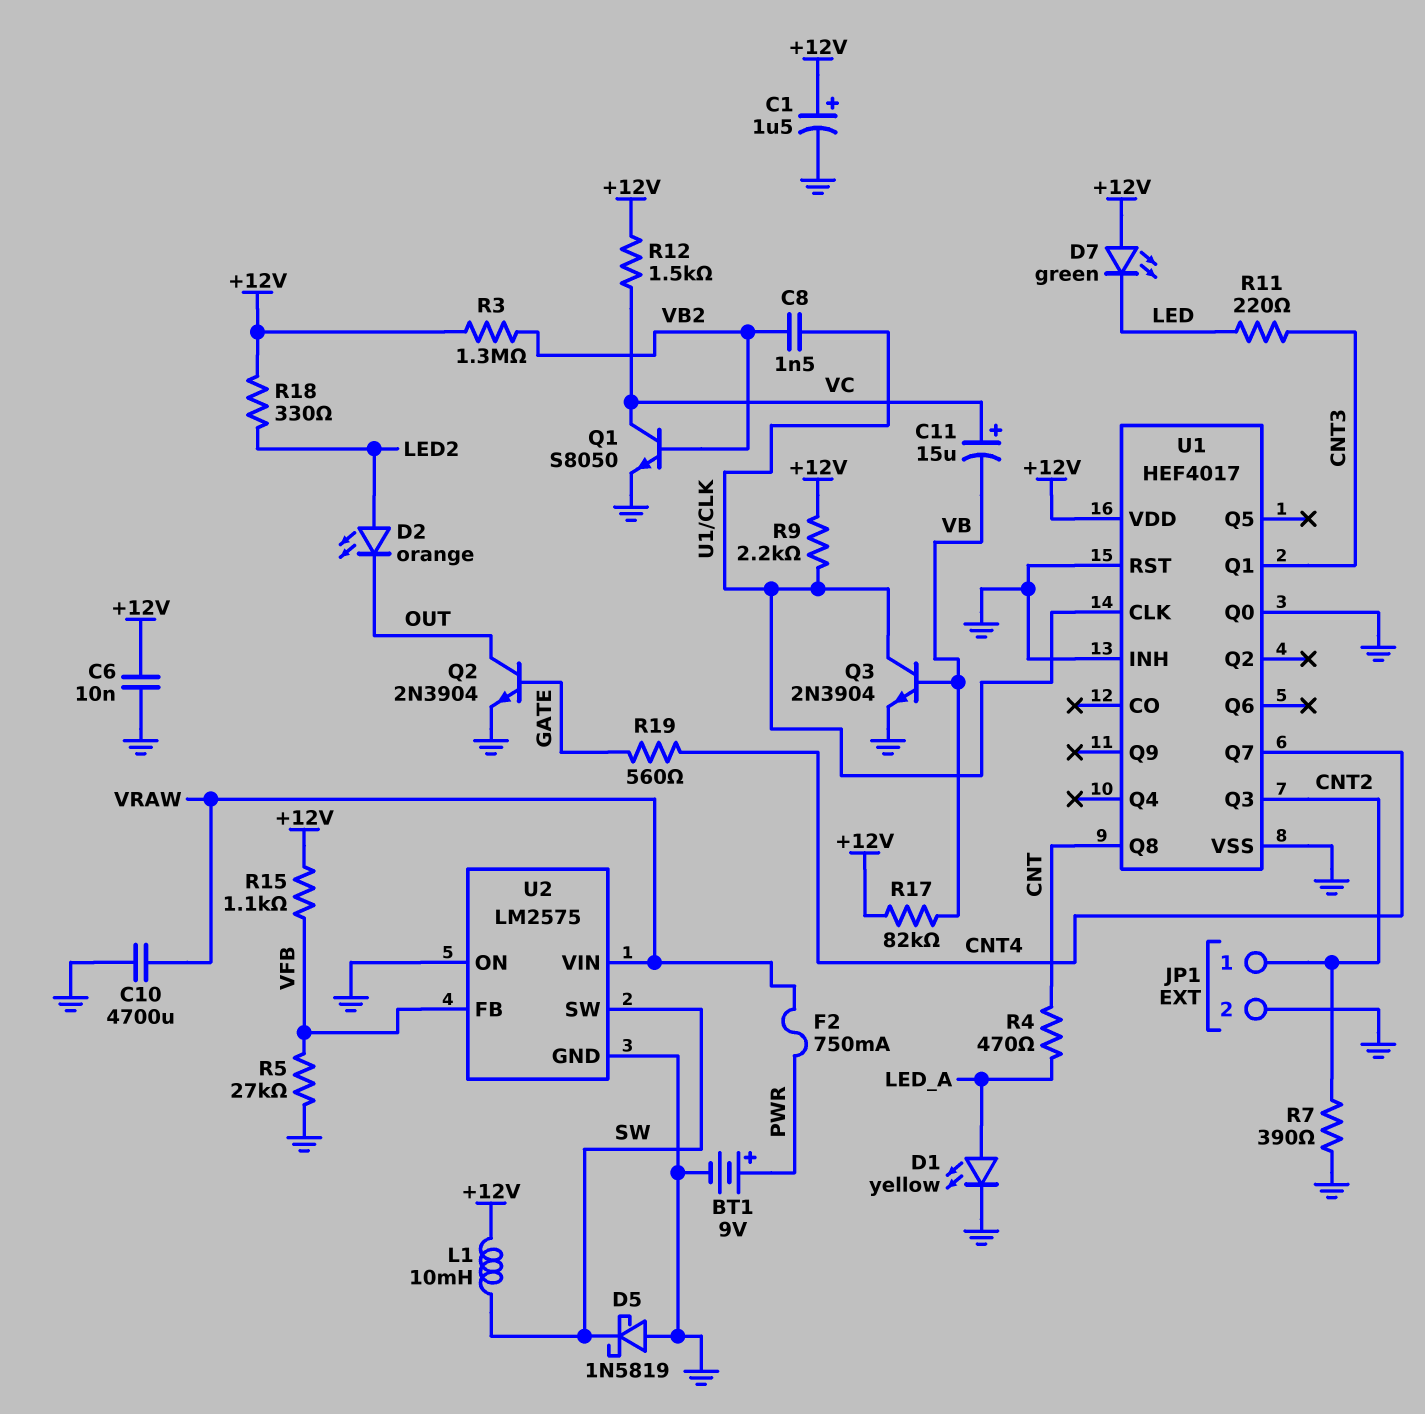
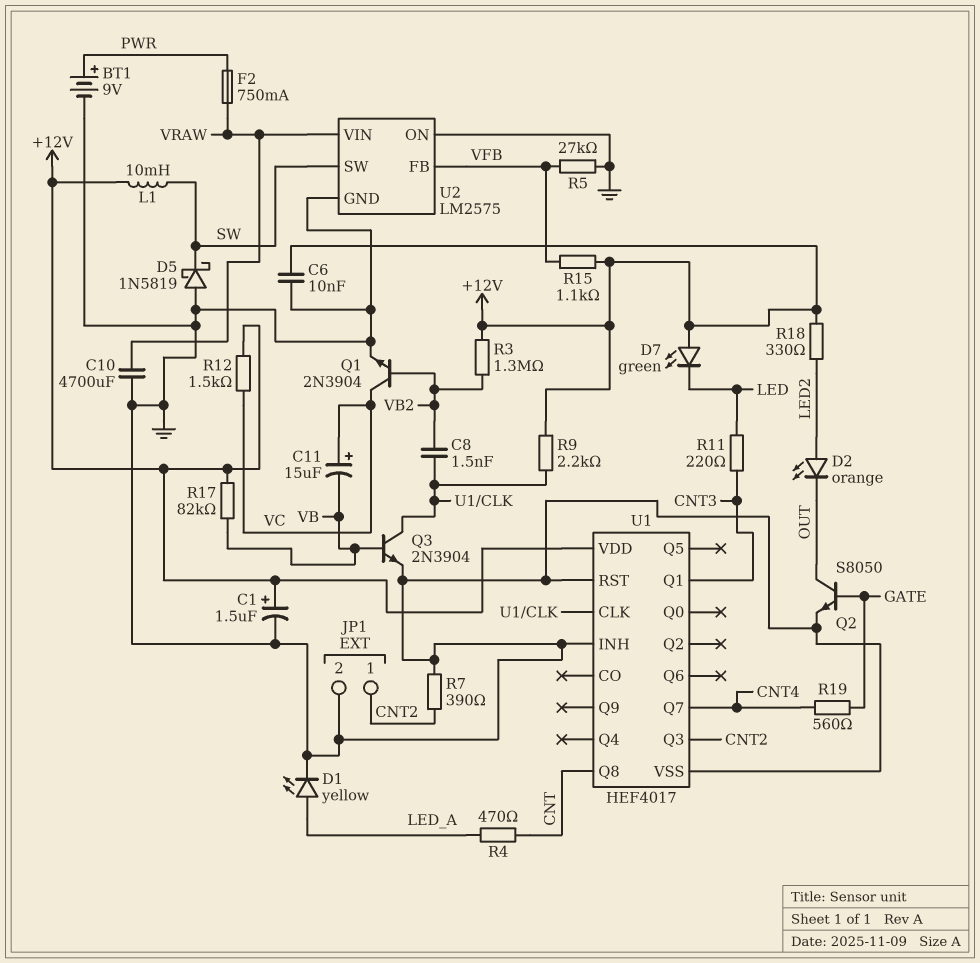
Q1: NPN S8050 (B VB2, C VC, E GND) -> NPN 2N3904 (B VB2, C VC, E GND)
Q2: NPN 2N3904 (B GATE, C OUT, E GND) -> NPN S8050 (B GATE, C OUT, E GND)
U1 pin Q0: GND -> none

